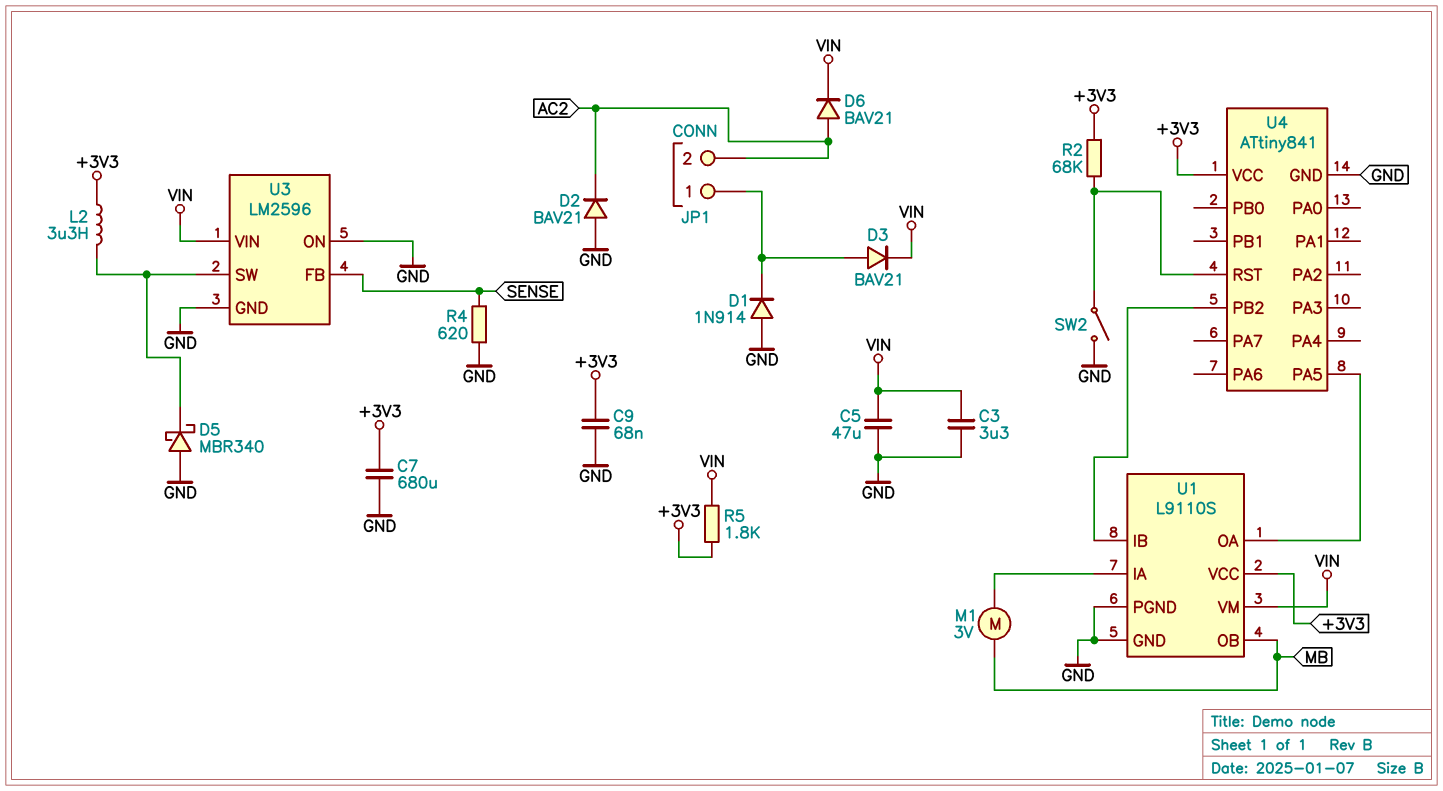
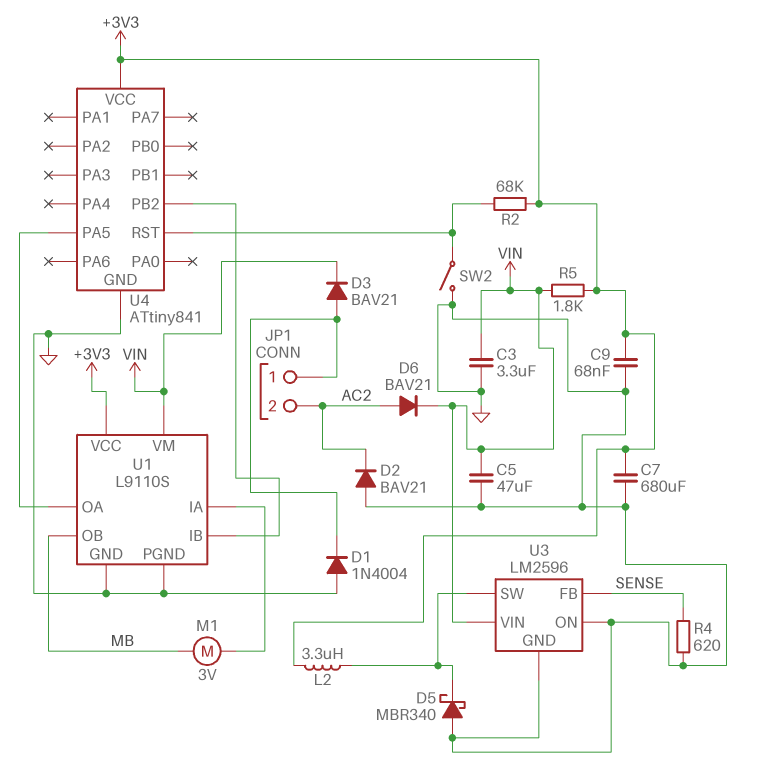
D1: diode 1N914 (A GND, K JP1/1) -> diode 1N4004 (A GND, K JP1/1)

